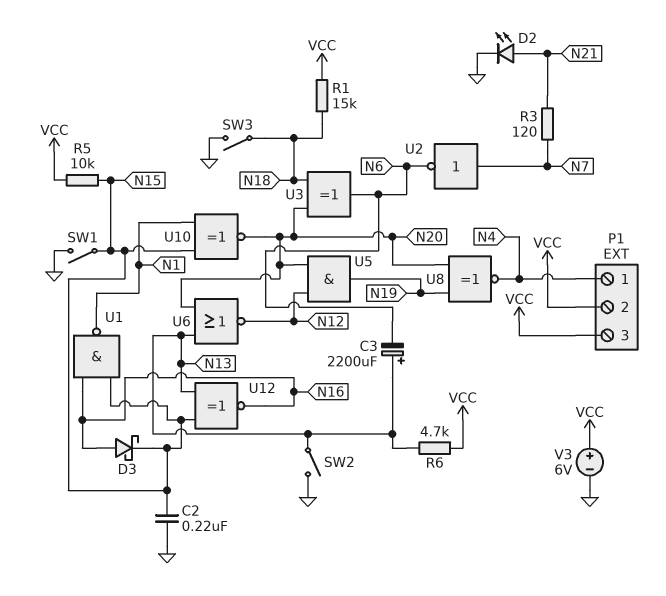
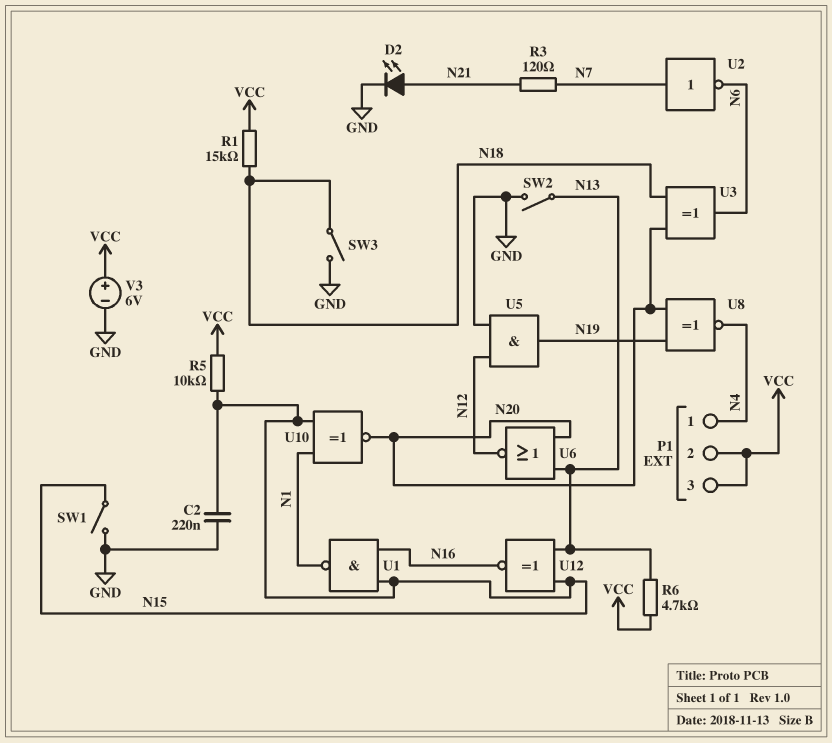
C3: 2200uF (plus N13, minus N6) -> none
D3: schottky (A N16, K N15) -> none
U5: AND (in N12, in N20, out N19) -> AND (in GND, in N12, out N19)

